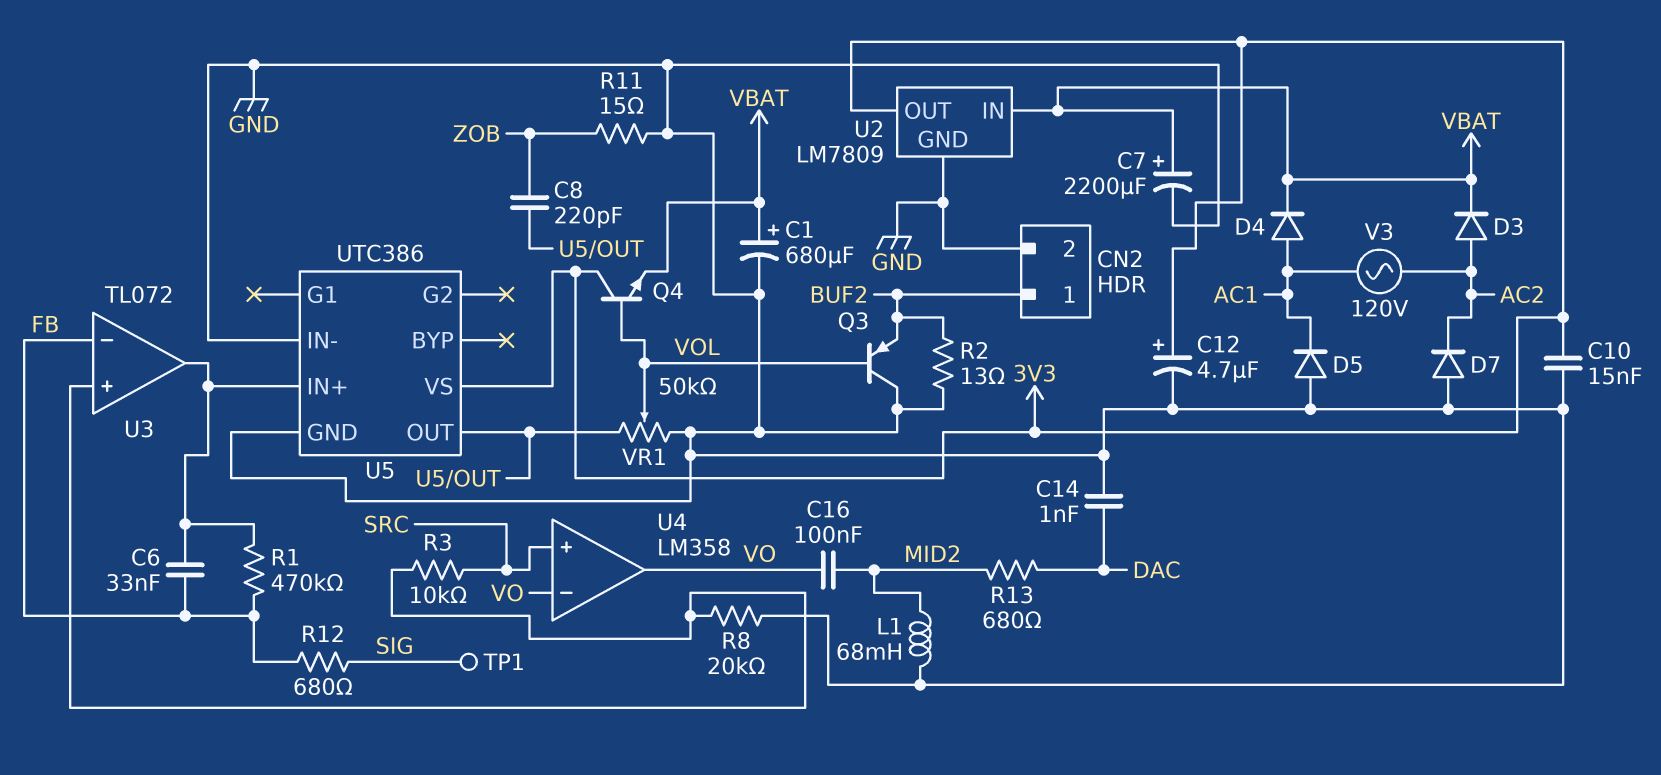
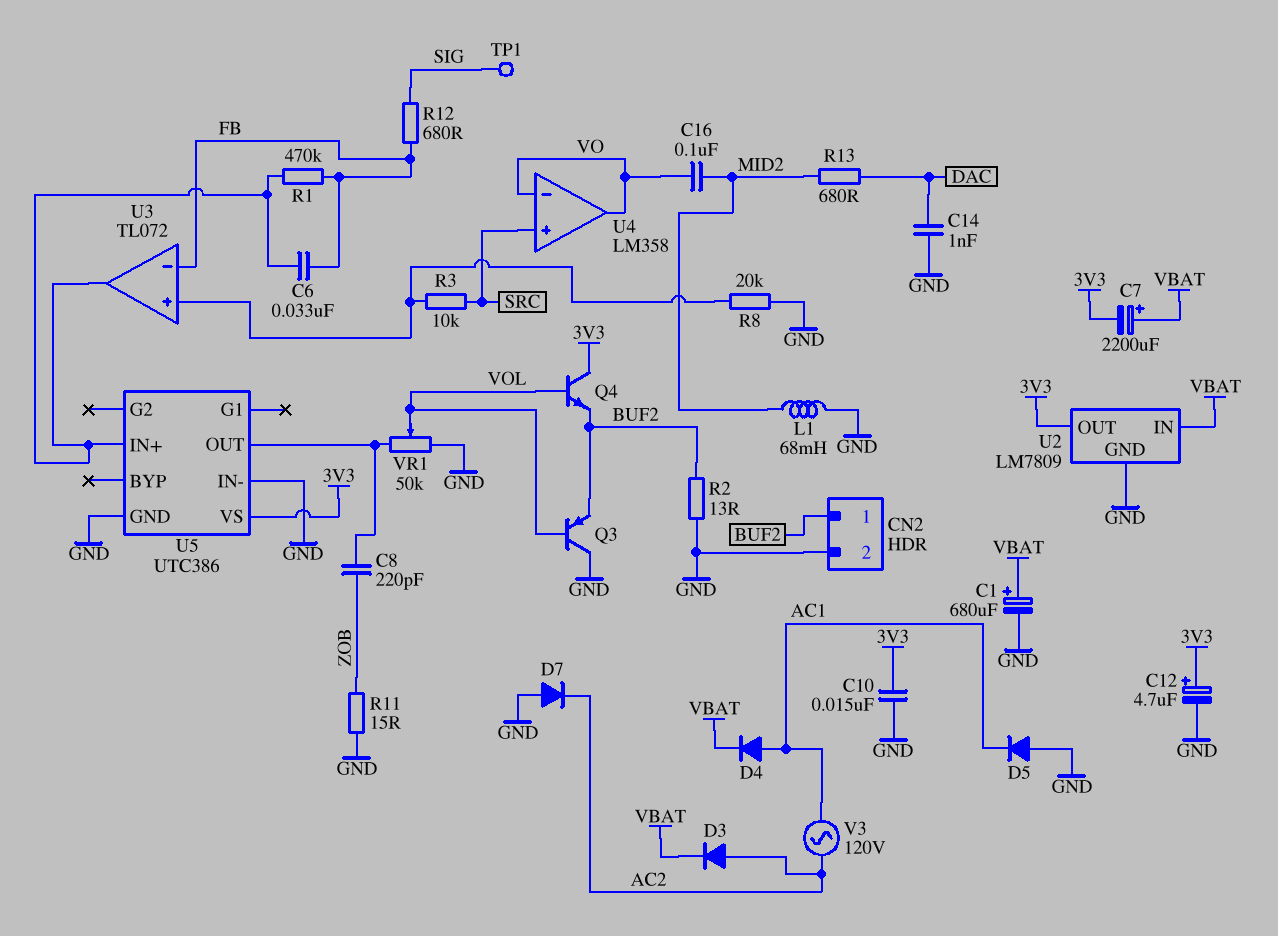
C7: 2200uF (plus VBAT, minus GND) -> 2200uF (plus VBAT, minus 3V3)
Q4: NPN (B VOL, C 3V3, E VBAT) -> NPN (B VOL, C 3V3, E BUF2)

